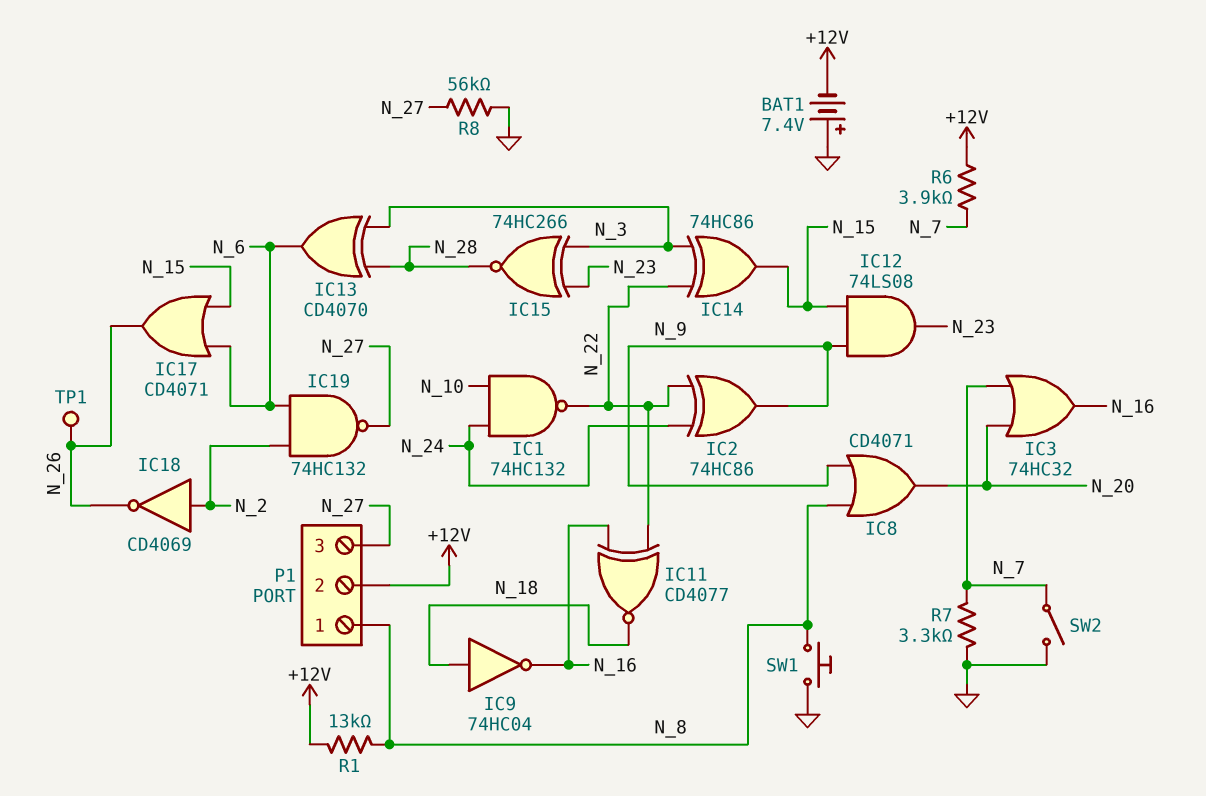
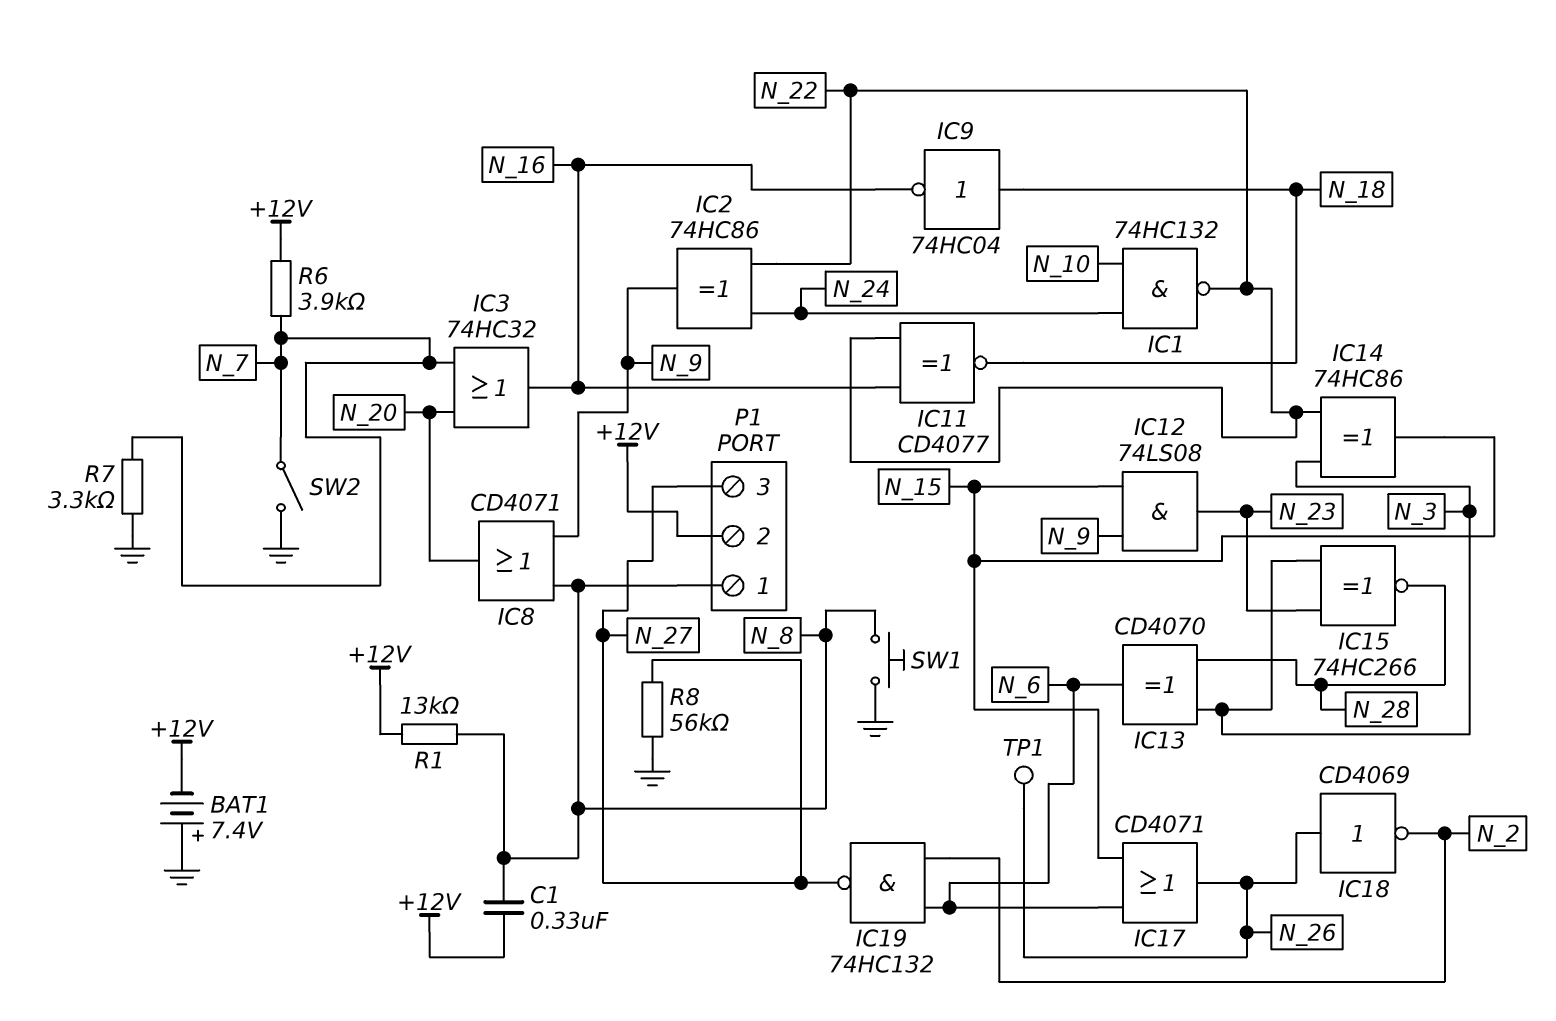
C1: none -> 330nF (+12V, N_8)
IC18: NOT CD4069 (in N_2, out N_26) -> NOT CD4069 (in N_26, out N_2)

